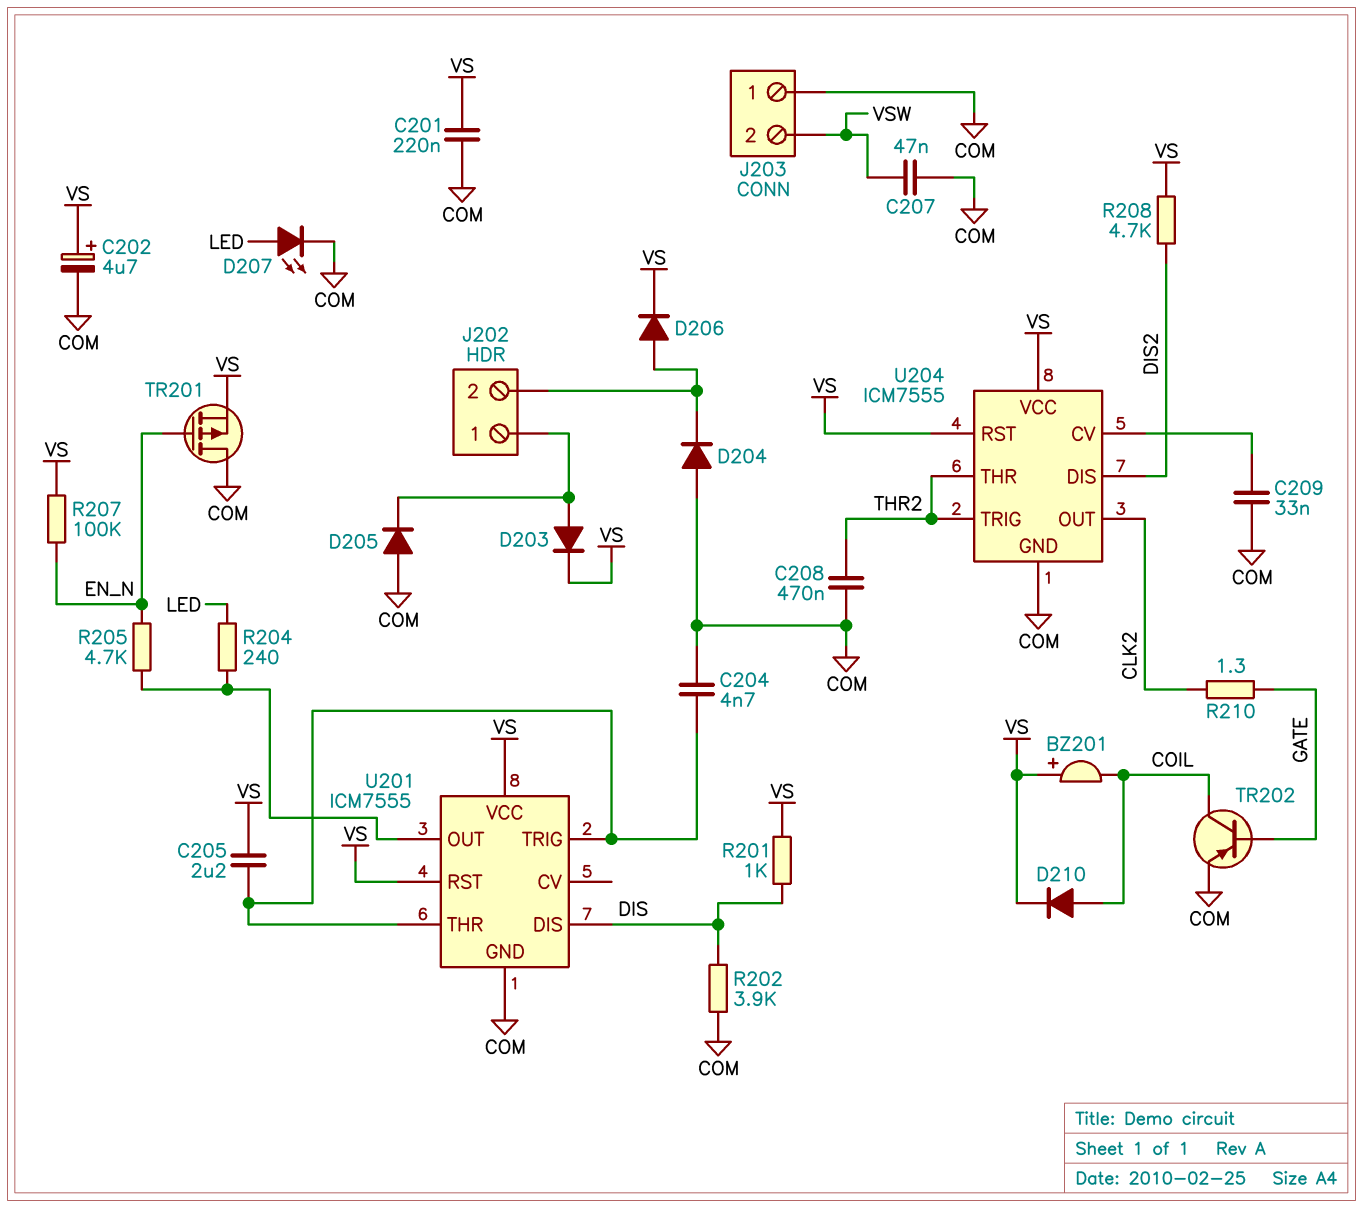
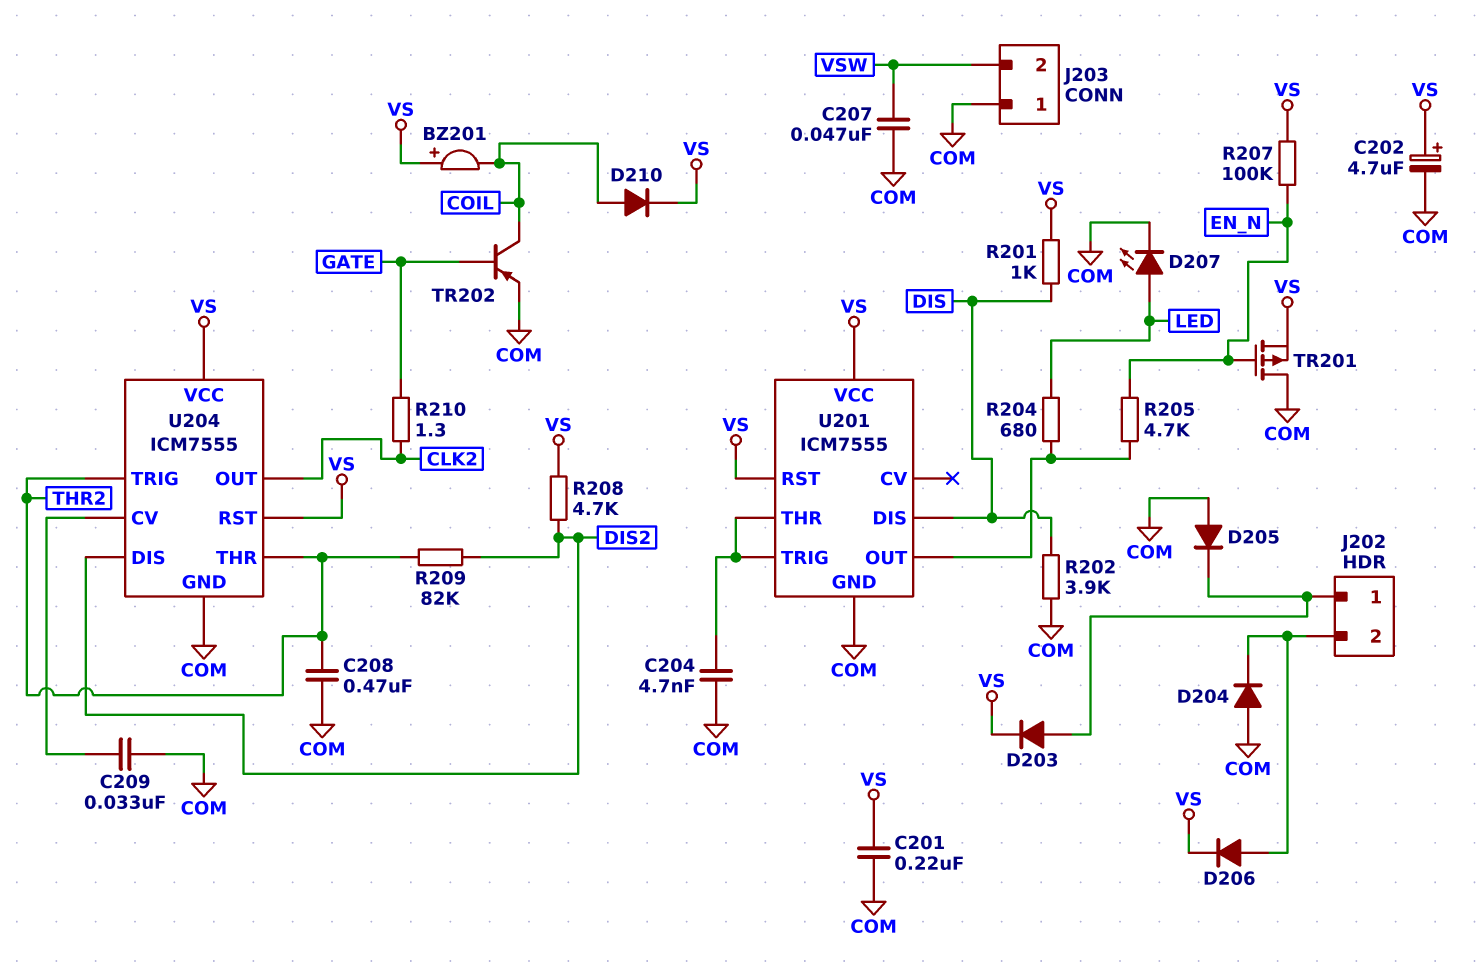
C205: 2.2uF (U201/THR, VS) -> none
R204: 240 (LED, U201/OUT) -> 680 (LED, U201/OUT)
R209: none -> 82k (DIS2, THR2)

